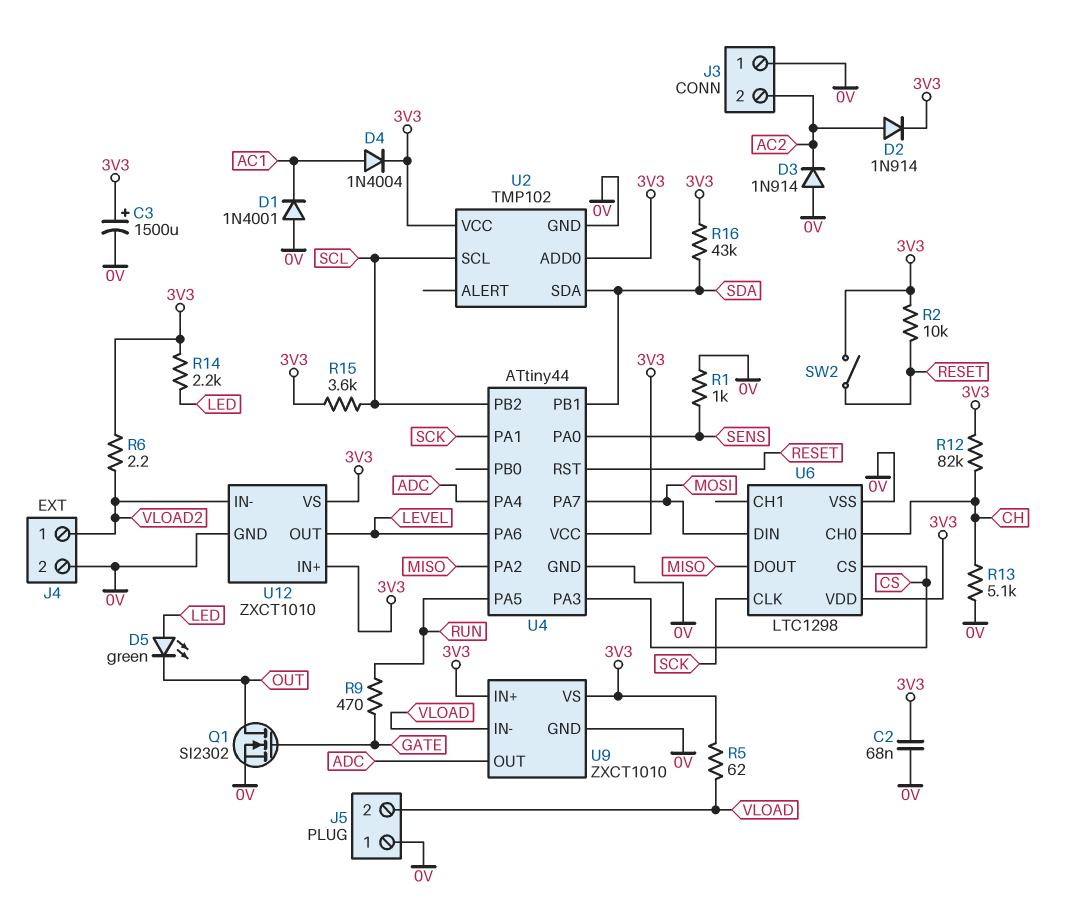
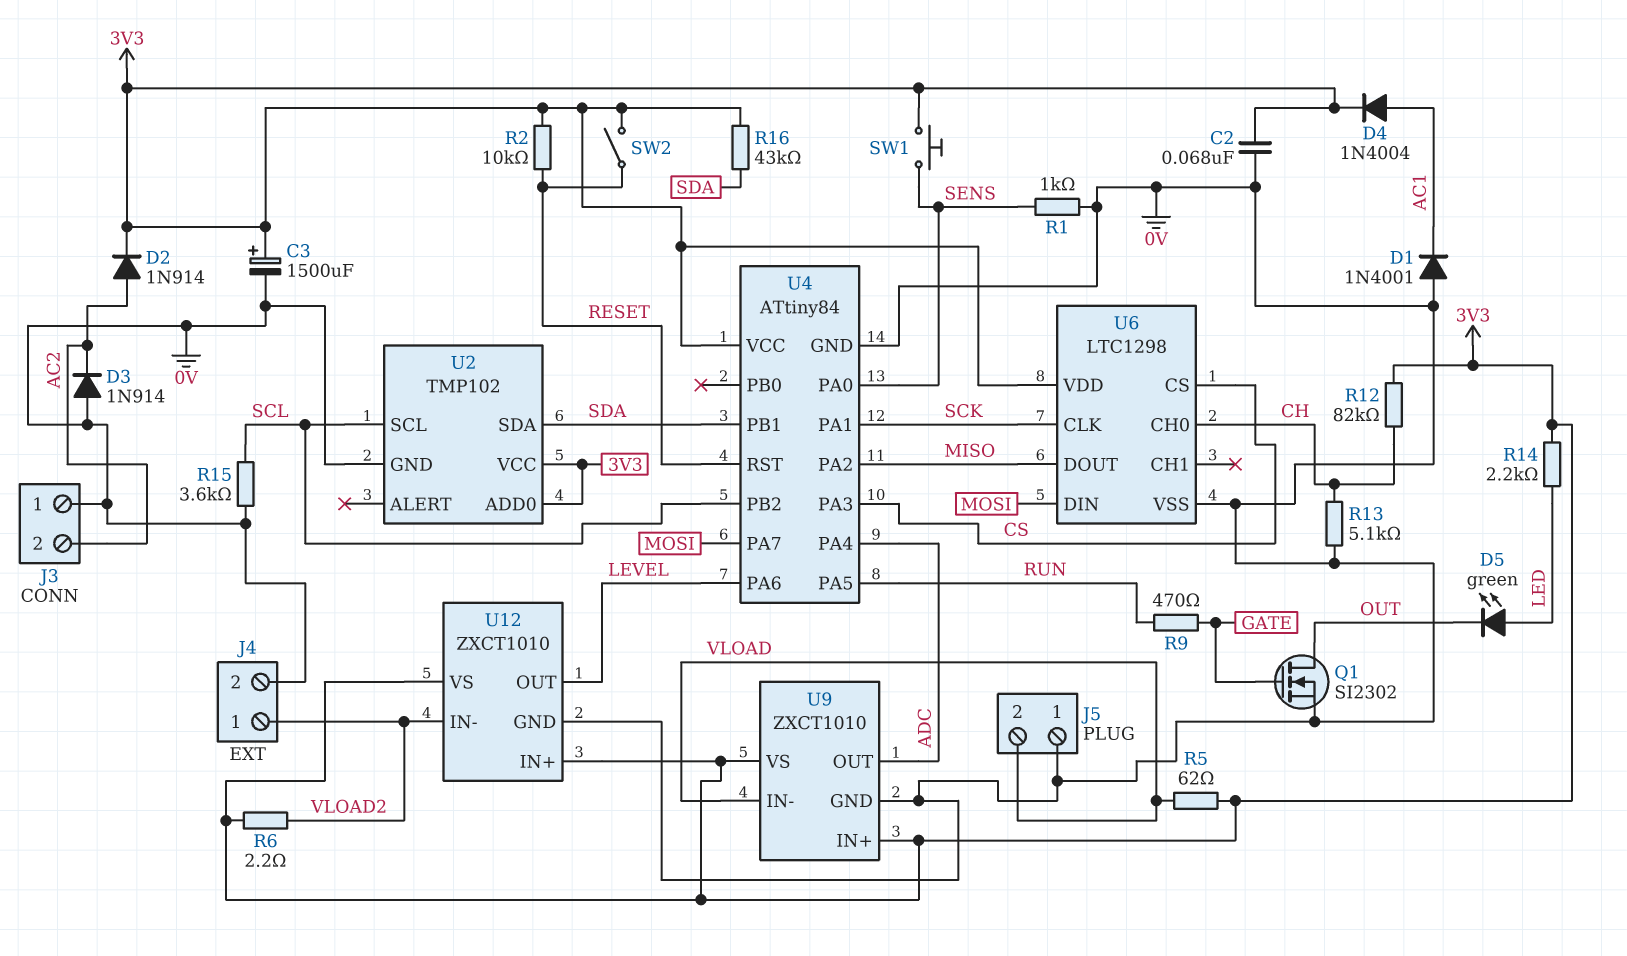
R15: 3.6k (3V3, SCL) -> 3.6k (0V, SCL)
SW1: none -> button (3V3, SENS)
U4: ATtiny44 -> ATtiny84

